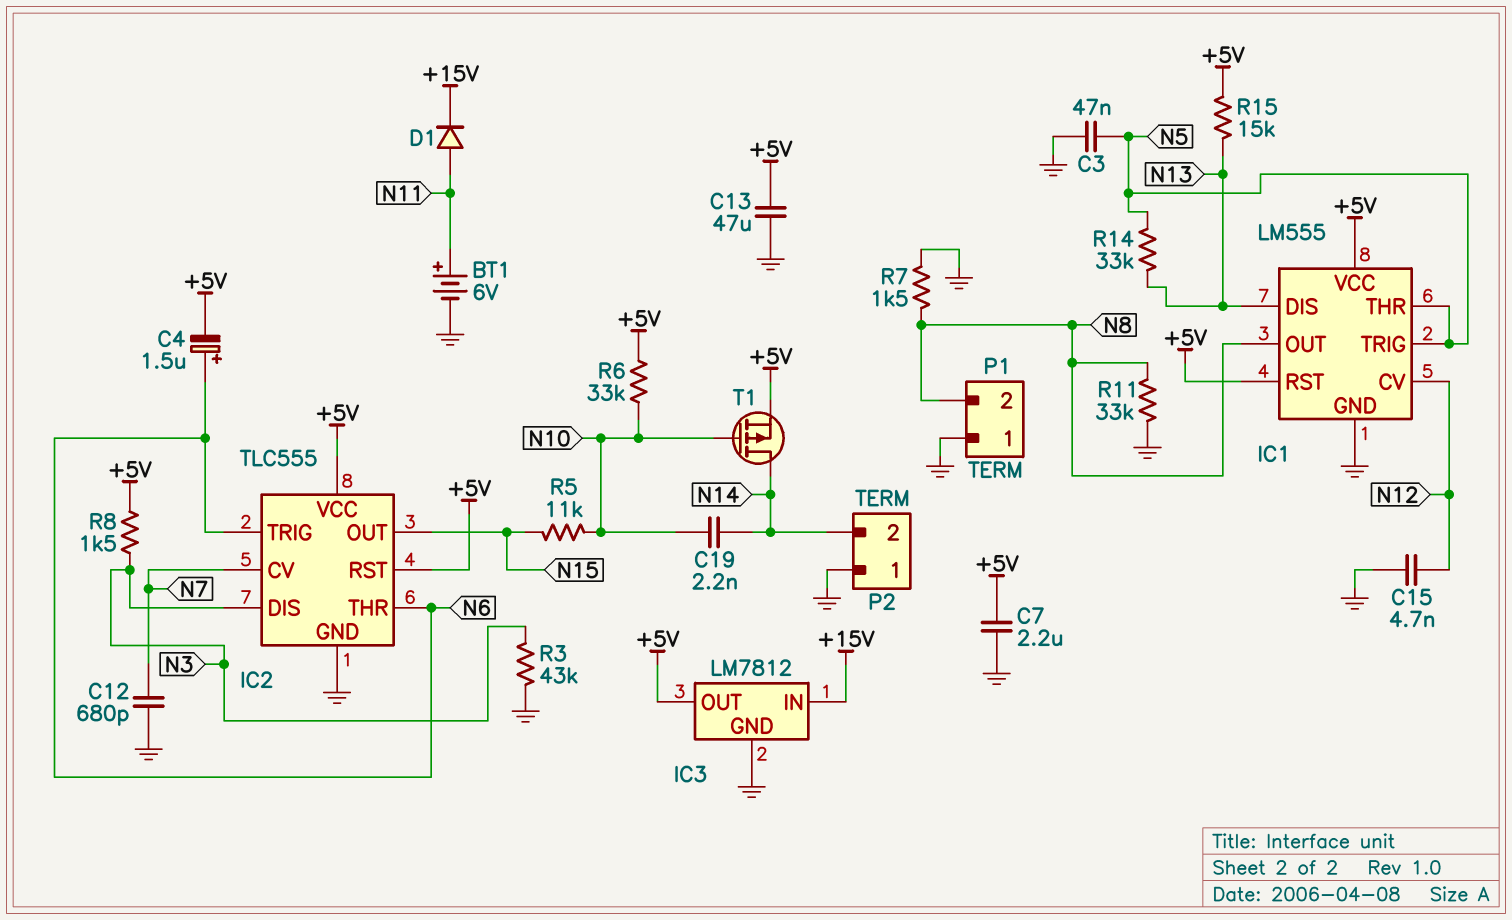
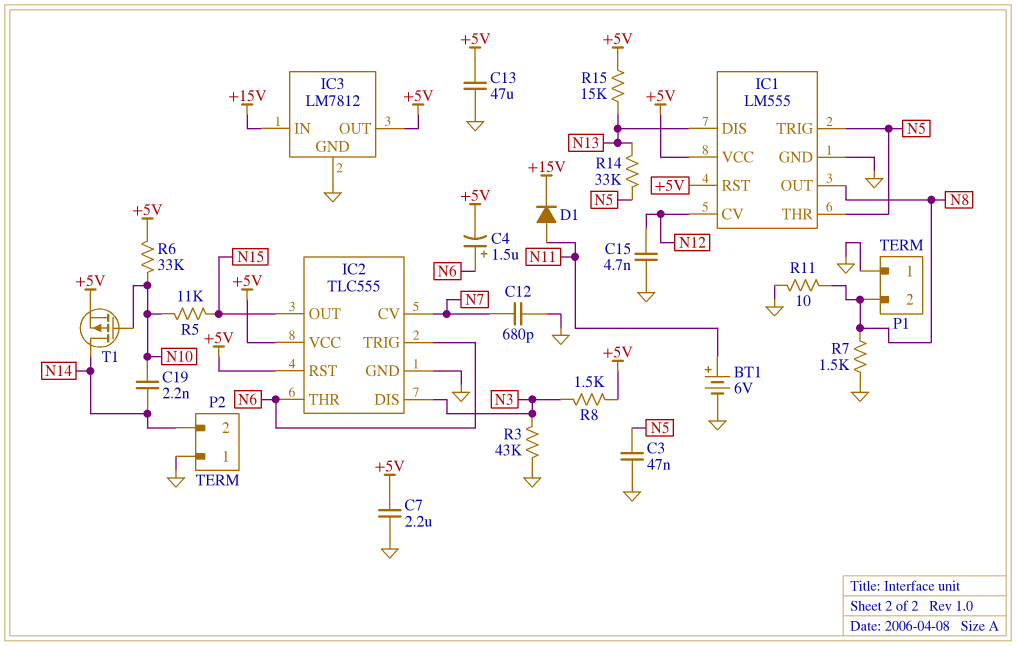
R11: 33k (GND, N8) -> 10 (GND, N8)

